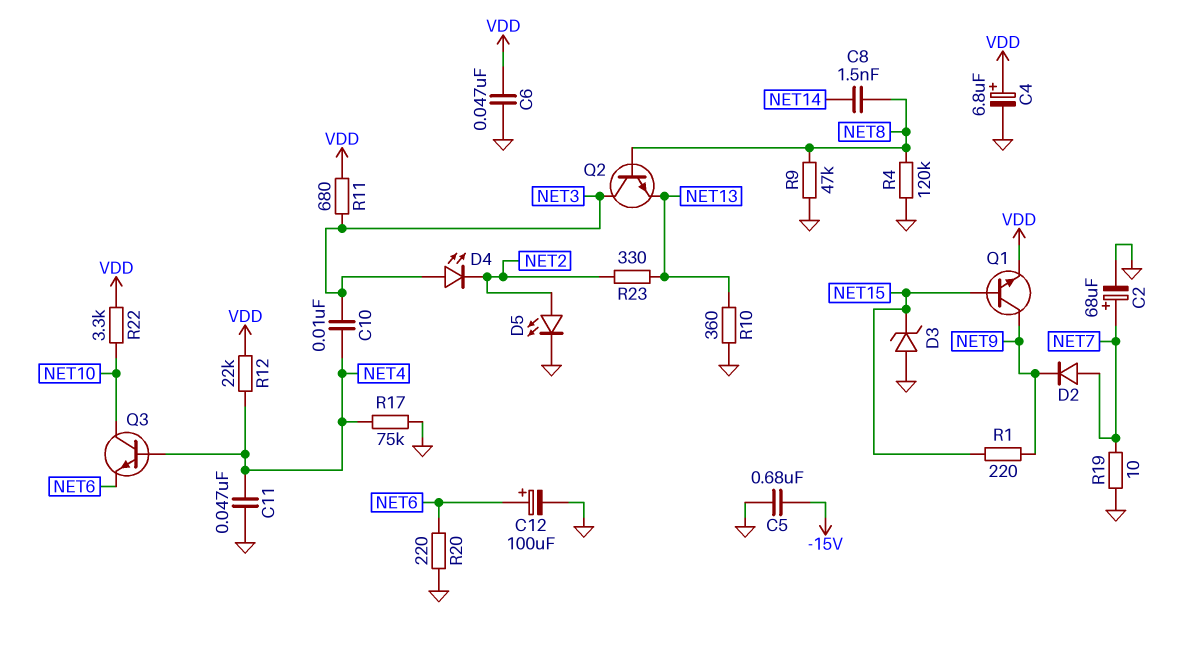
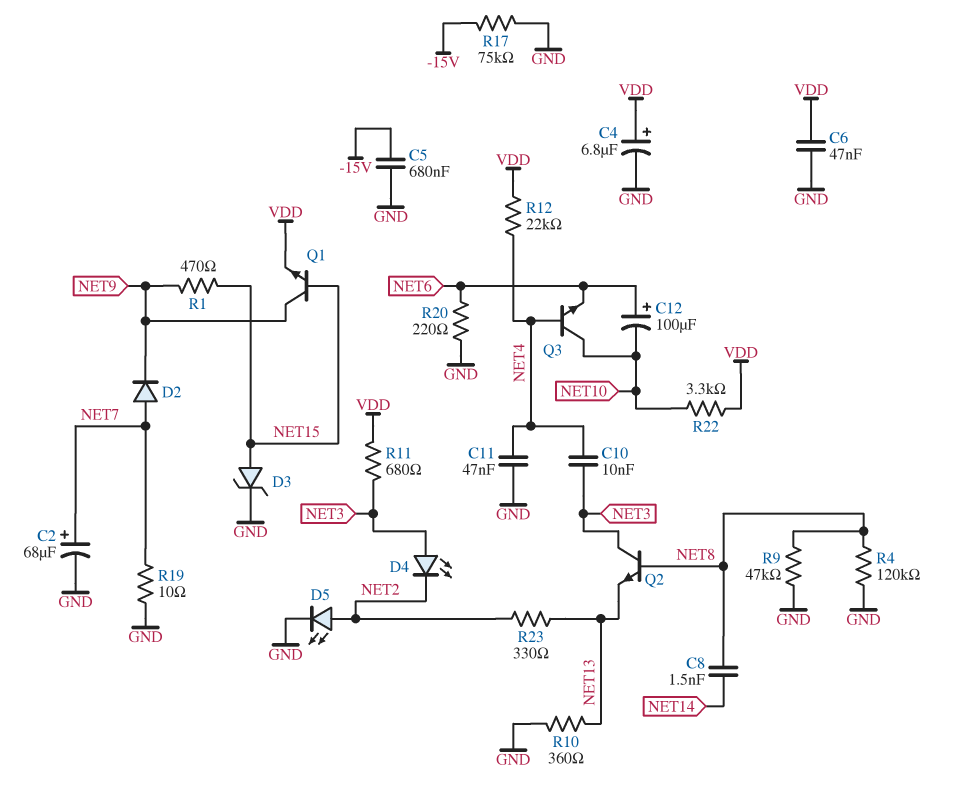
C12: 100uF (plus NET6, minus GND) -> 100uF (plus NET6, minus NET10)
D3: zener (A GND, K NET15) -> zener (A NET15, K GND)
R1: 220 (NET9, NET15) -> 470 (NET9, NET15)
R17: 75k (GND, NET4) -> 75k (-15V, GND)

